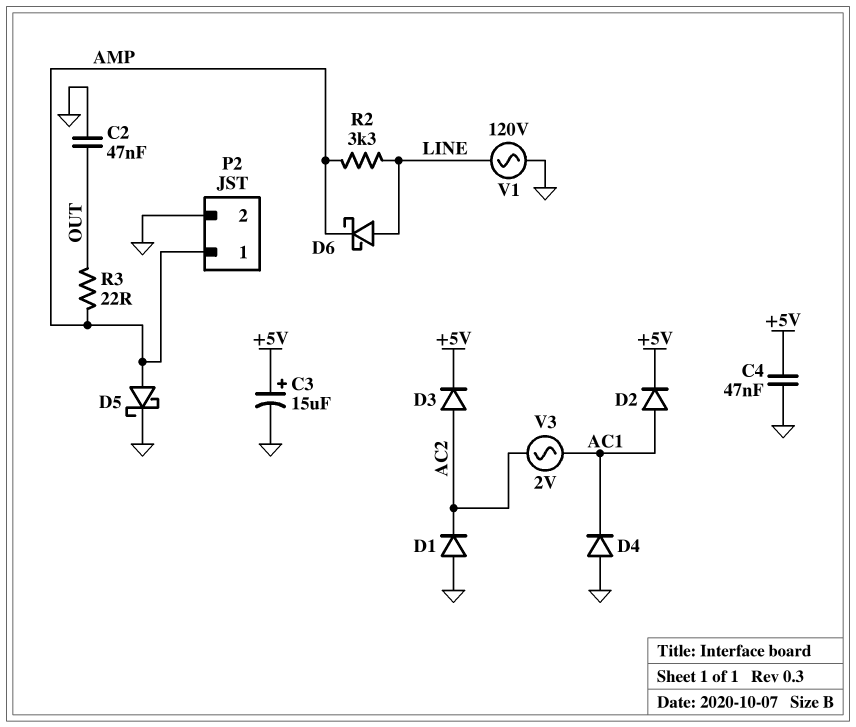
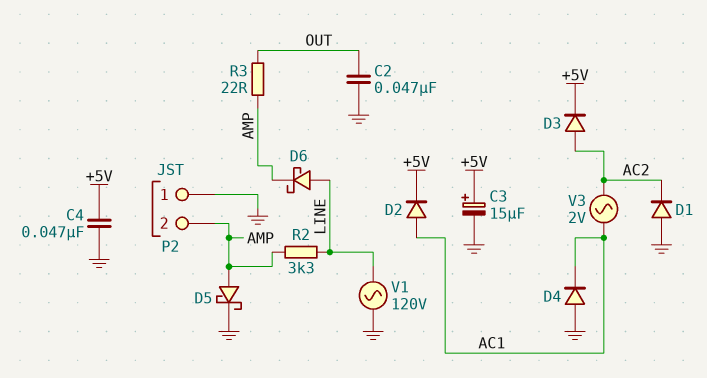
P2 pin 1: AMP -> GND
P2 pin 2: GND -> AMP

